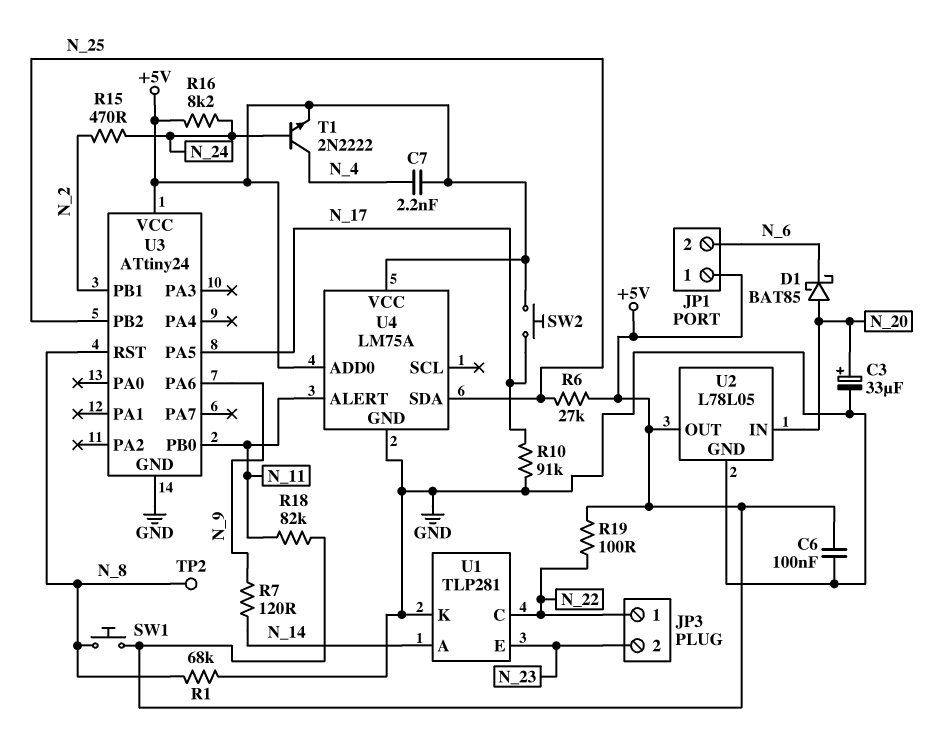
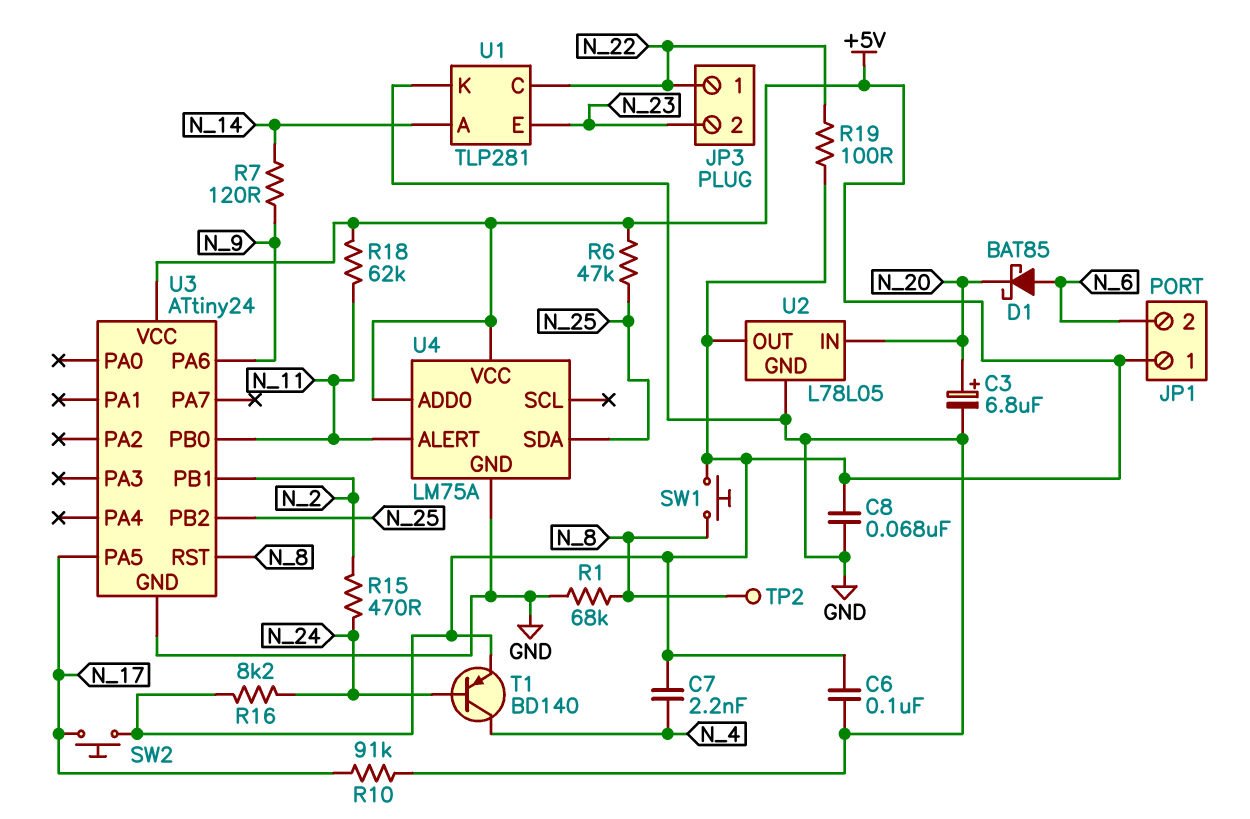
C3: 33uF (plus N_20, minus GND) -> 6.8uF (plus N_20, minus GND)
C8: none -> 68nF (+5V, GND)
D1: schottky BAT85 (A N_20, K N_6) -> schottky BAT85 (A N_6, K N_20)
R6: 27k (+5V, N_25) -> 47k (+5V, N_25)
R18: 82k (+5V, N_11) -> 62k (+5V, N_11)
T1: NPN 2N2222 (B N_24, C N_4, E +5V) -> PNP BD140 (B N_24, C N_4, E +5V)

